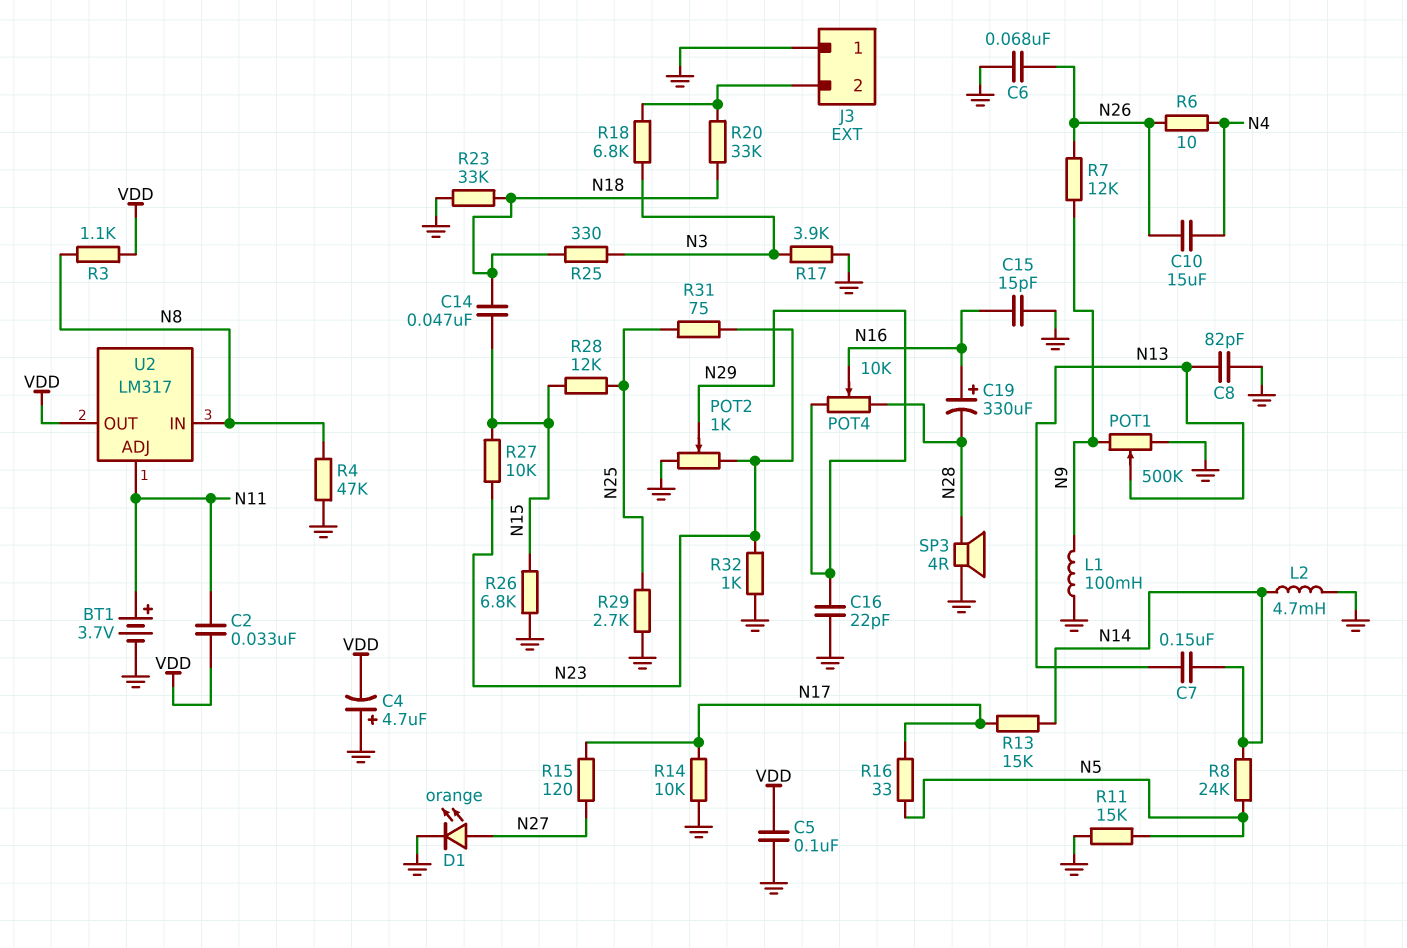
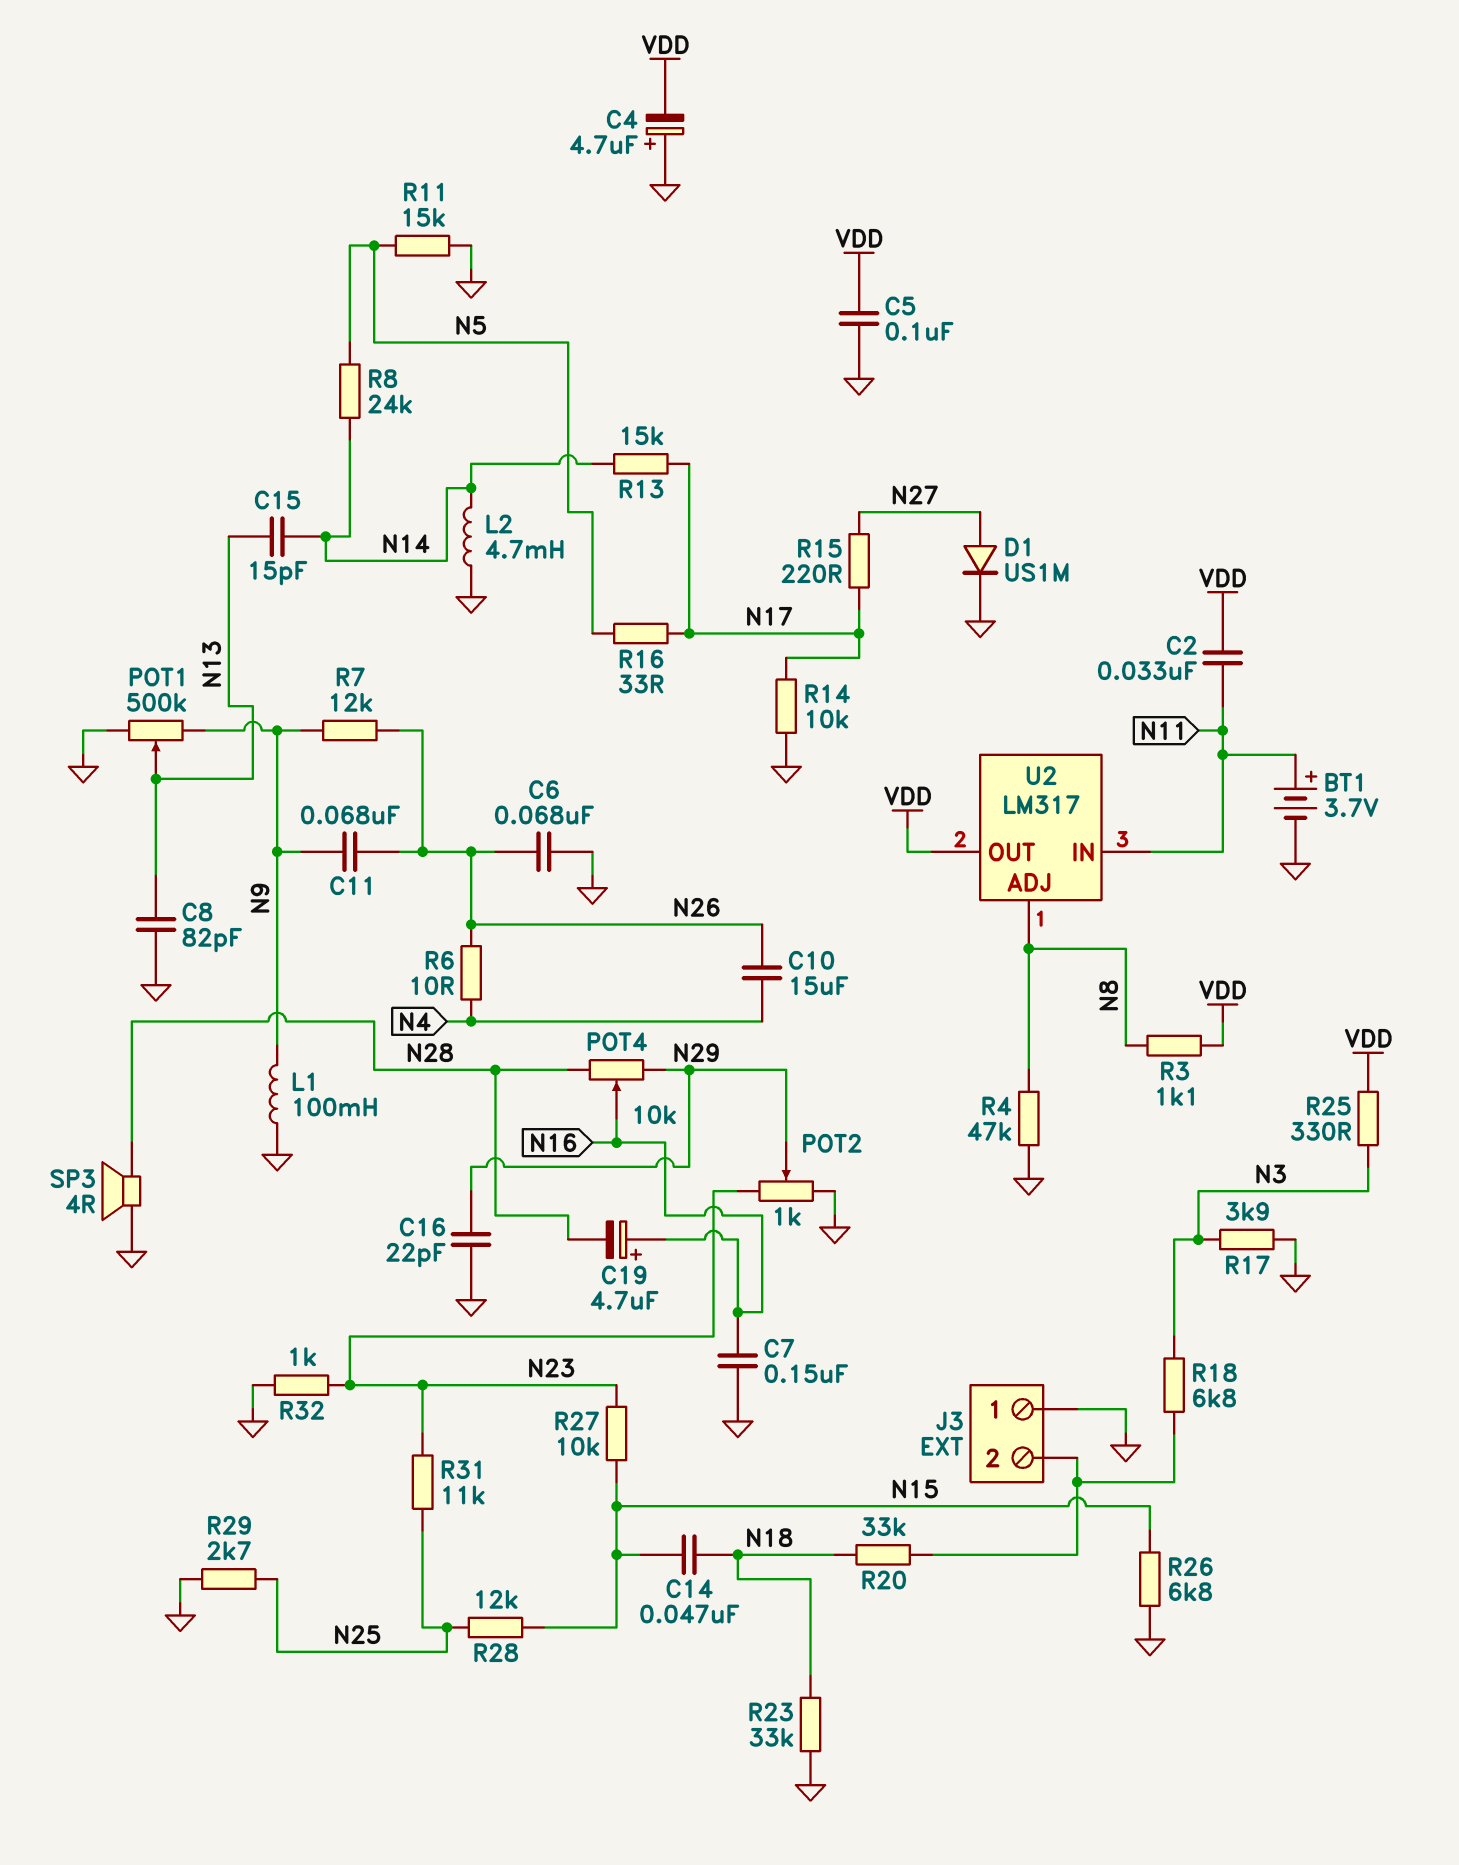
C7: 150nF (N13, N14) -> 150nF (GND, N16)
C11: none -> 68nF (N9, N26)
C15: 15pF (GND, N16) -> 15pF (N13, N14)
C19: 330uF (plus N16, minus N28) -> 4.7uF (plus N16, minus N28)
D1: LED orange (A N27, K GND) -> diode US1M (A N27, K GND)
R15: 120 (N17, N27) -> 220 (N17, N27)
R25: 330 (N3, N18) -> 330 (N3, VDD)
R31: 75 (N23, N25) -> 11k (N23, N25)
U2 pin ADJ: N11 -> N8
U2 pin IN: N8 -> N11

